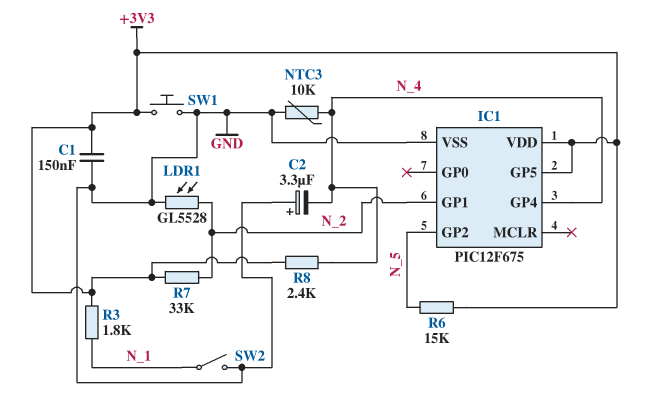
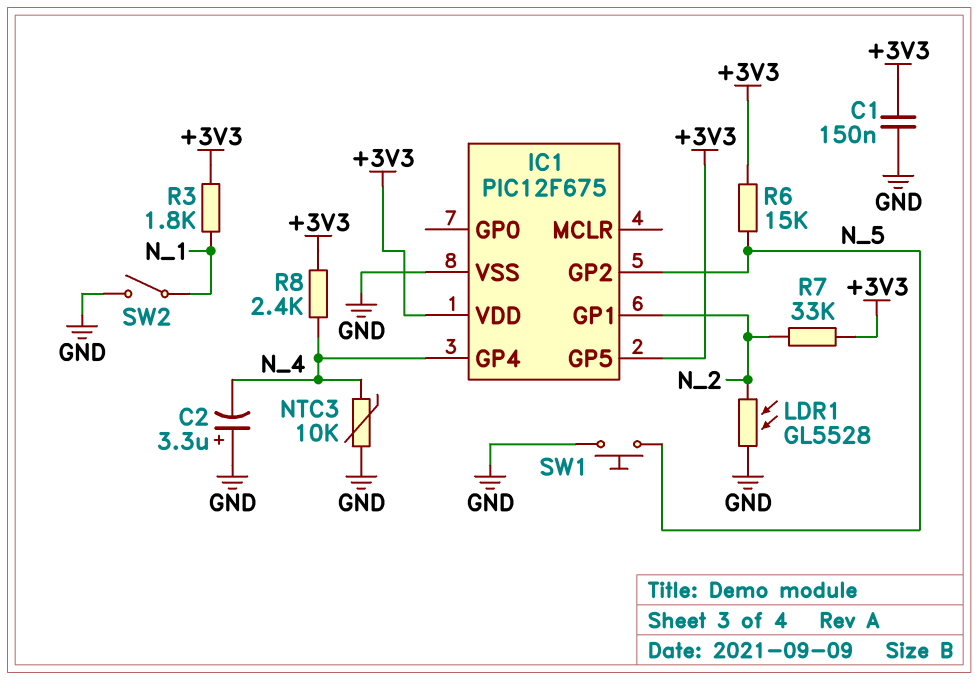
SW1: button (+3V3, GND) -> button (GND, N_5)

